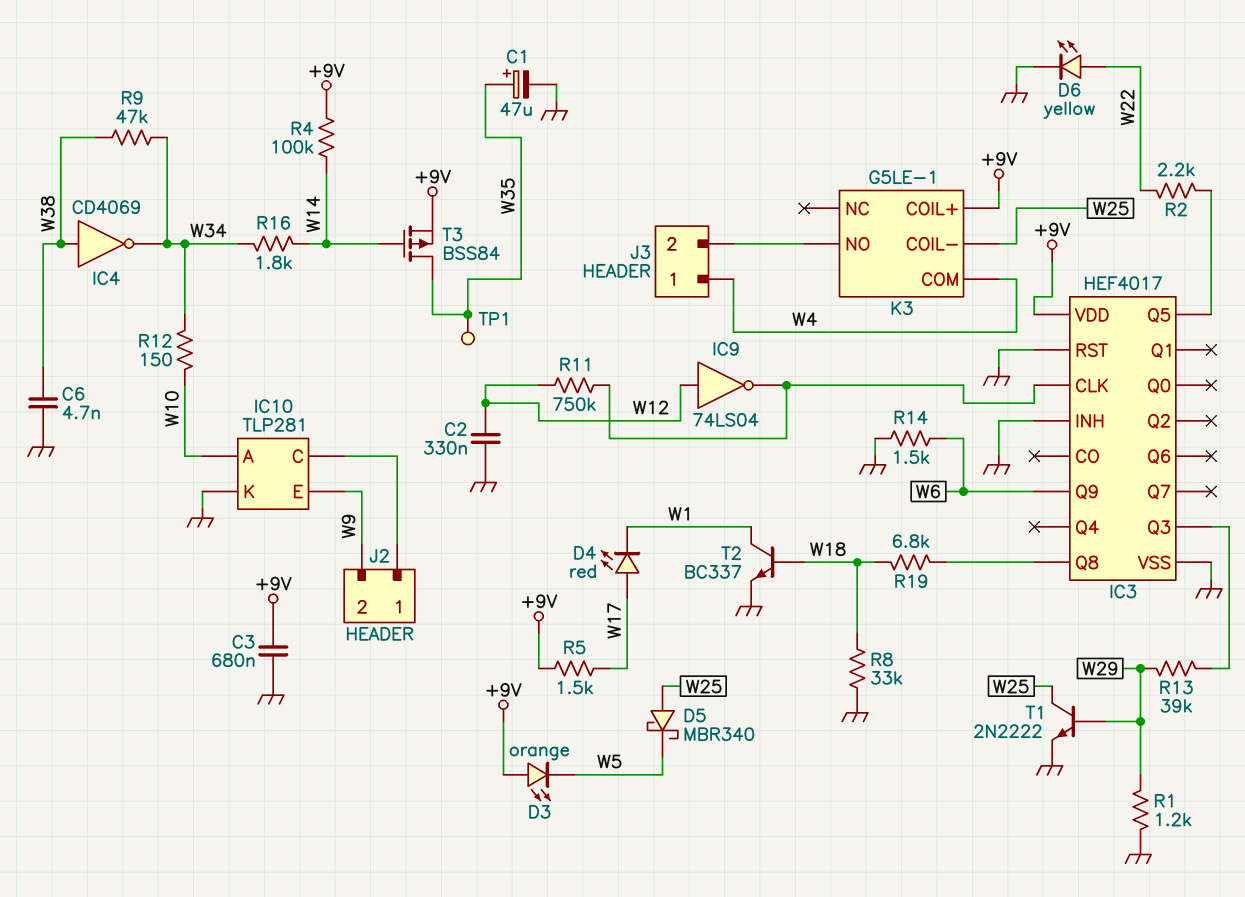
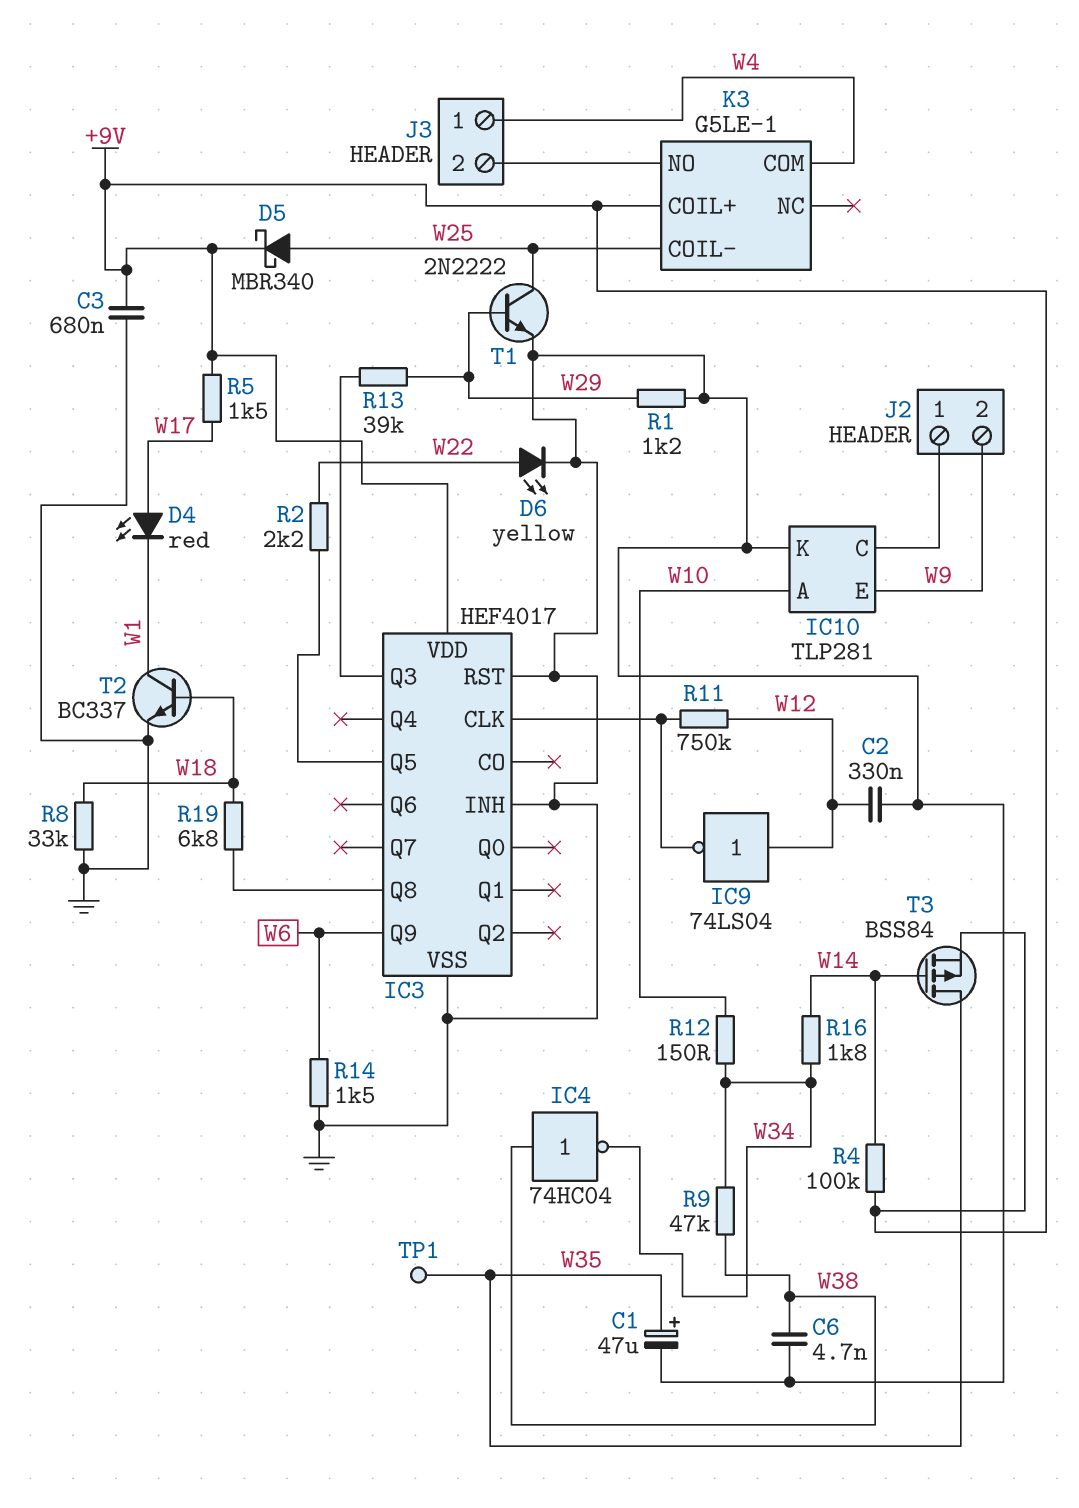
D3: LED orange (A +9V, K W5) -> none
D5: schottky MBR340 (A W25, K W5) -> schottky MBR340 (A W25, K +9V)
IC4: NOT CD4069 (in W38, out W34) -> NOT 74HC04 (in W38, out W34)

